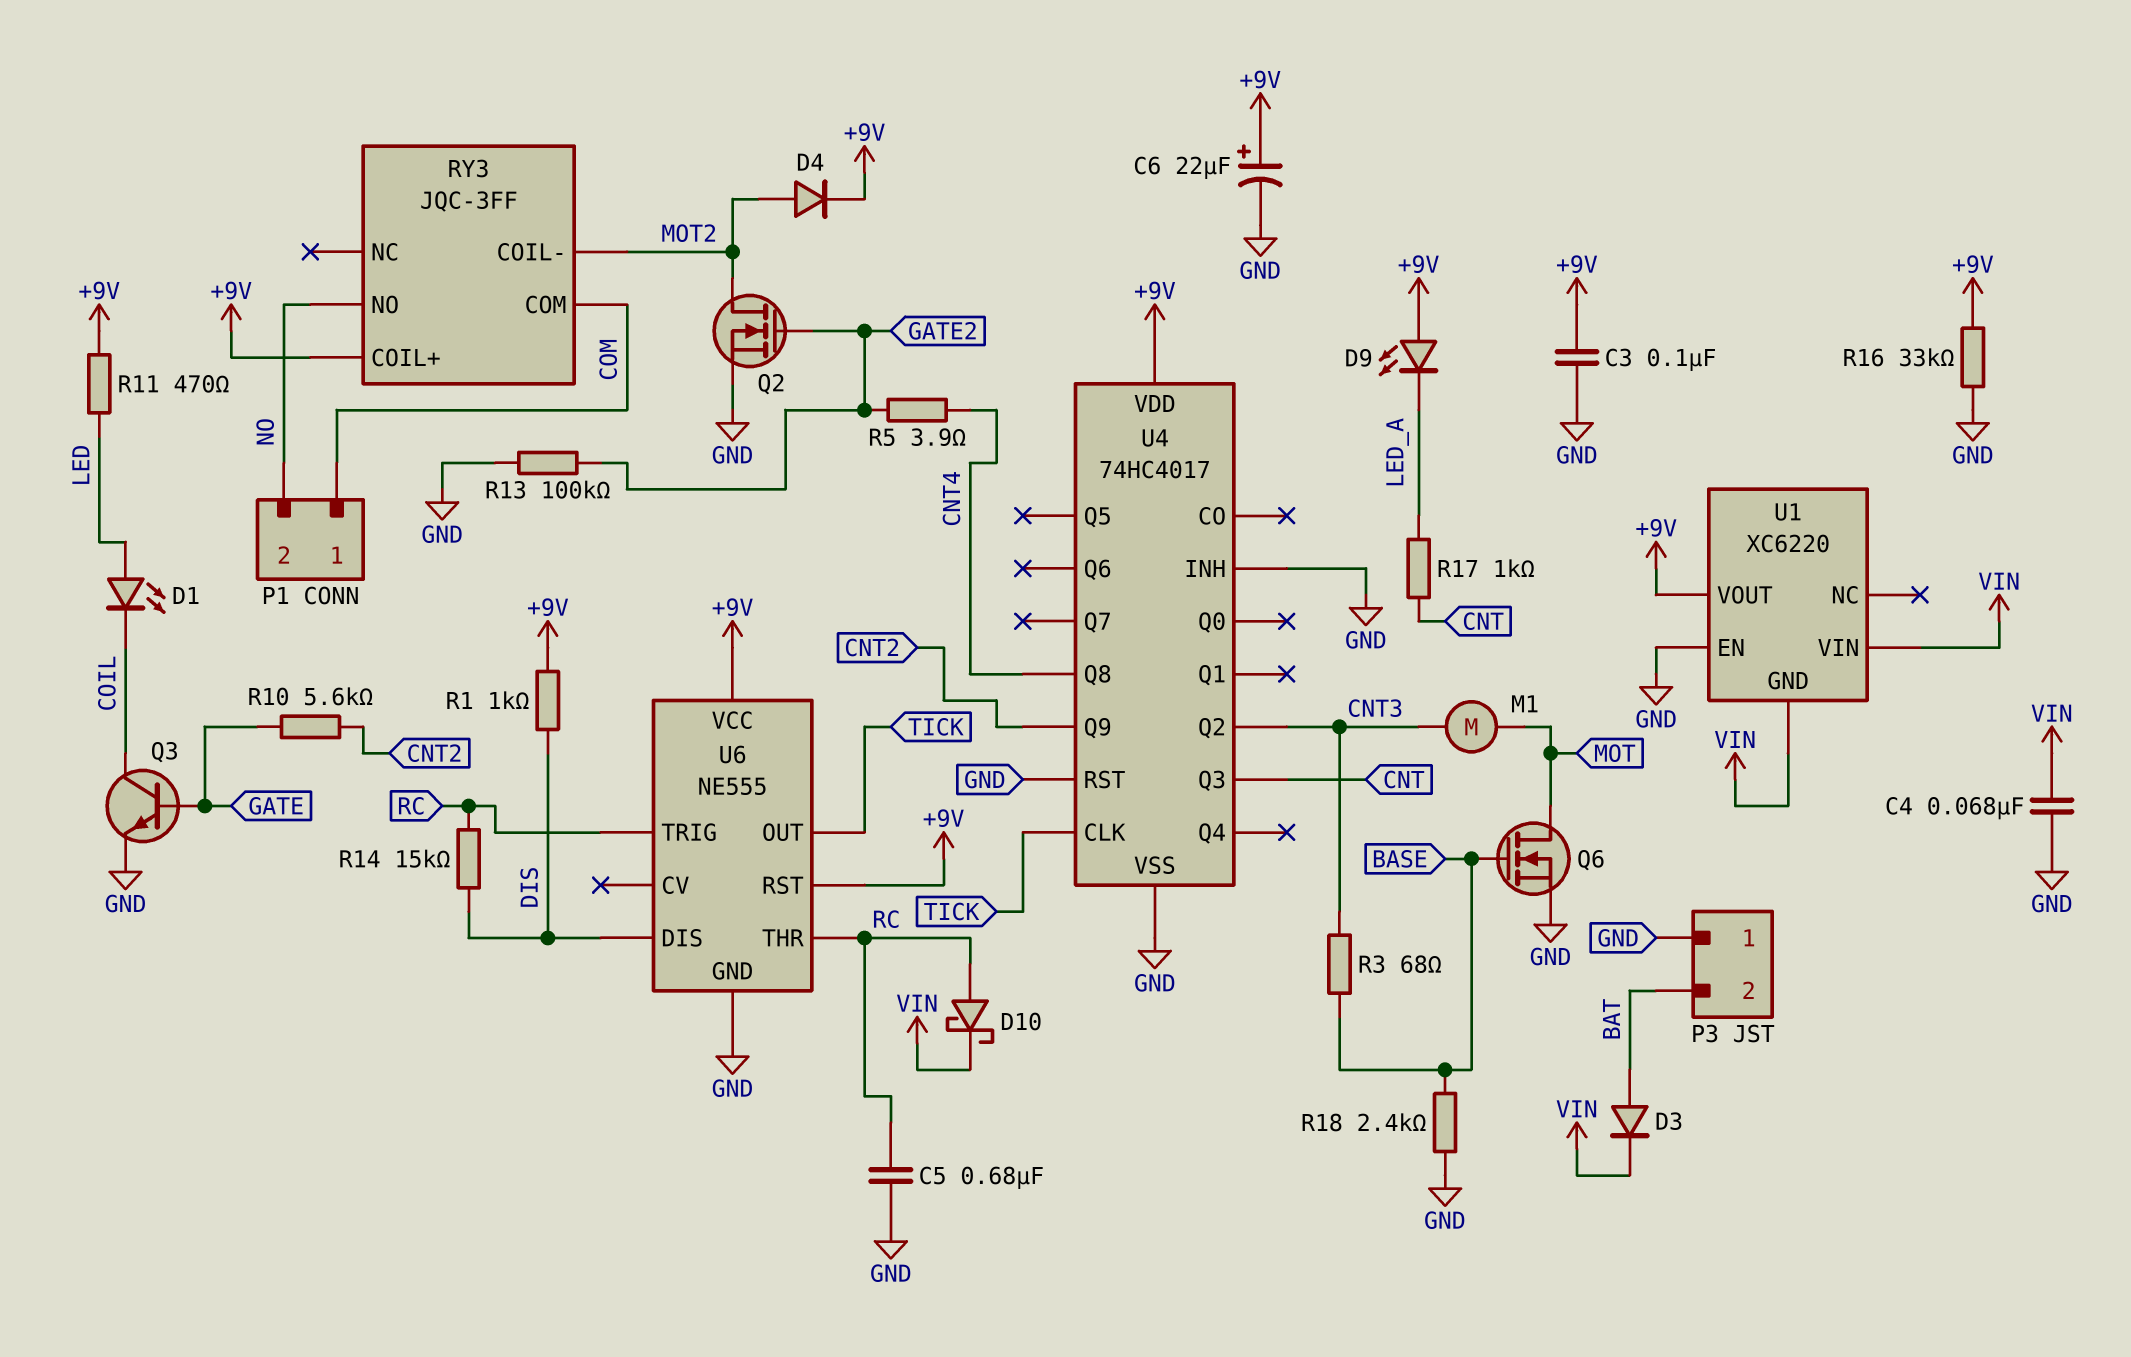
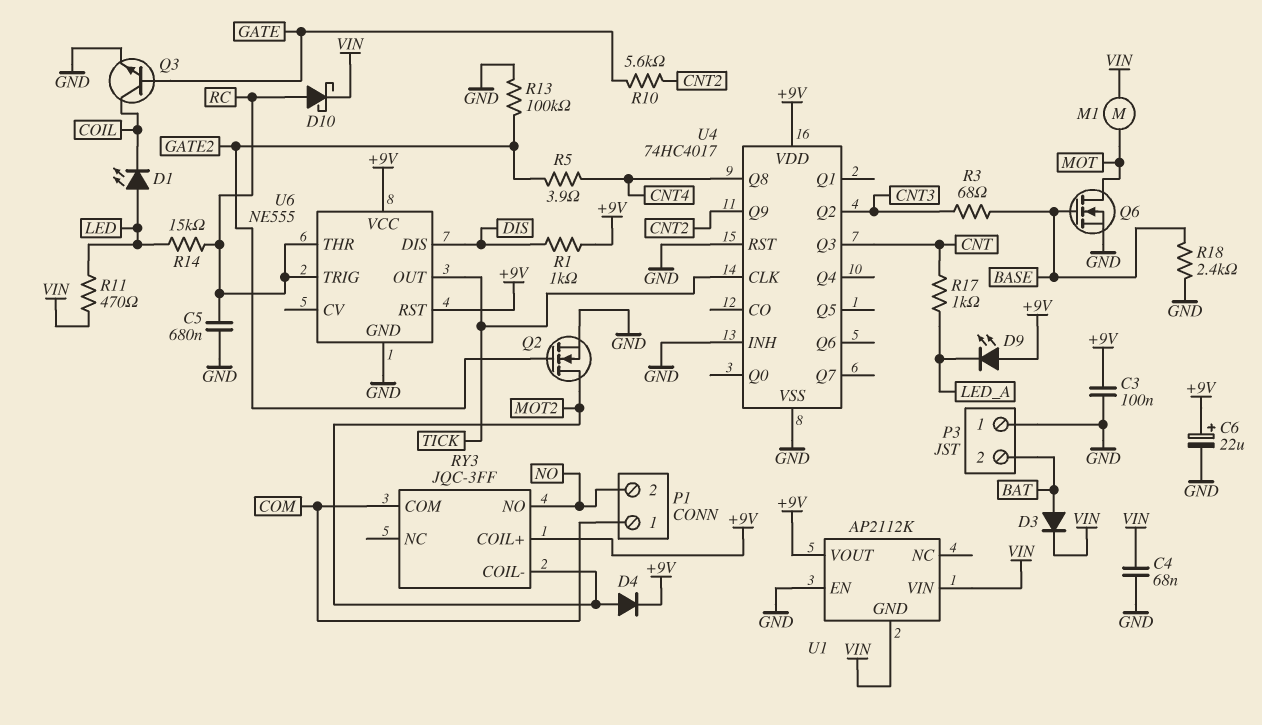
M1: motor (CNT3, MOT) -> motor (MOT, VIN)
R11: 470 (+9V, LED) -> 470 (LED, VIN)
R14: 15k (DIS, RC) -> 15k (LED, RC)
R16: 33k (+9V, GND) -> none
U1: XC6220 -> AP2112K

